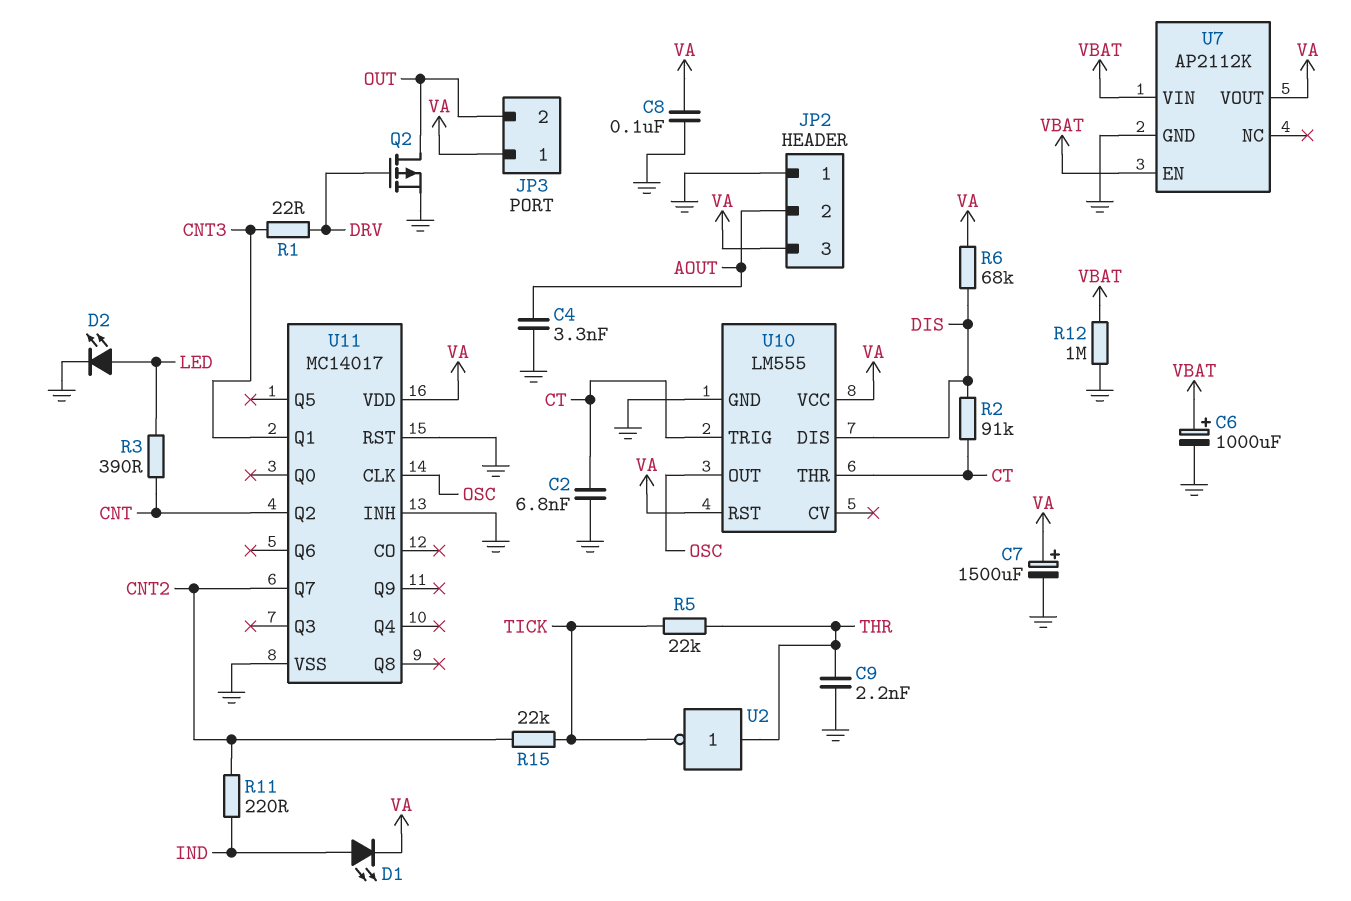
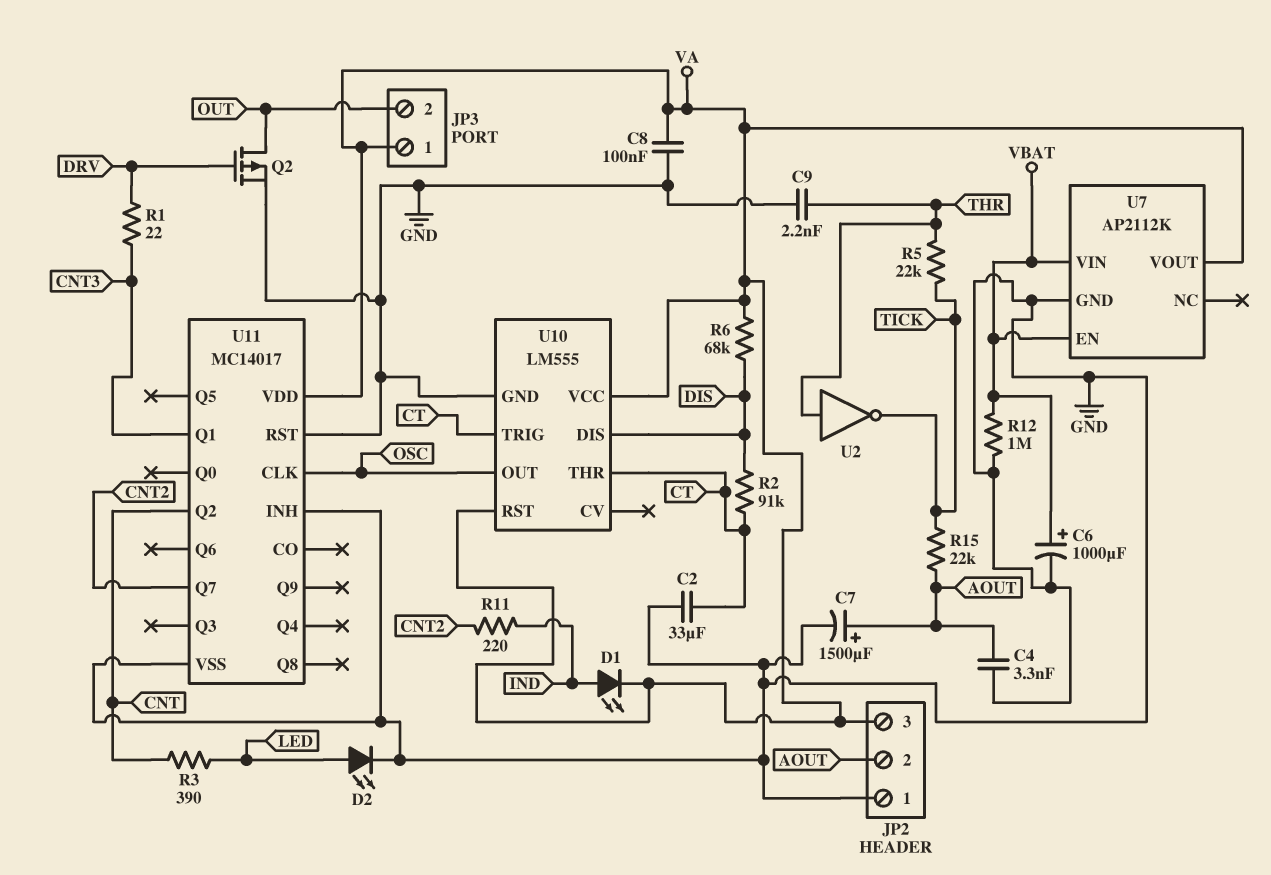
C2: 6.8nF (CT, GND) -> 33uF (CT, GND)
C7: 1500uF (plus VA, minus GND) -> 1500uF (plus AOUT, minus GND)
R15: 22k (CNT2, TICK) -> 22k (AOUT, TICK)

